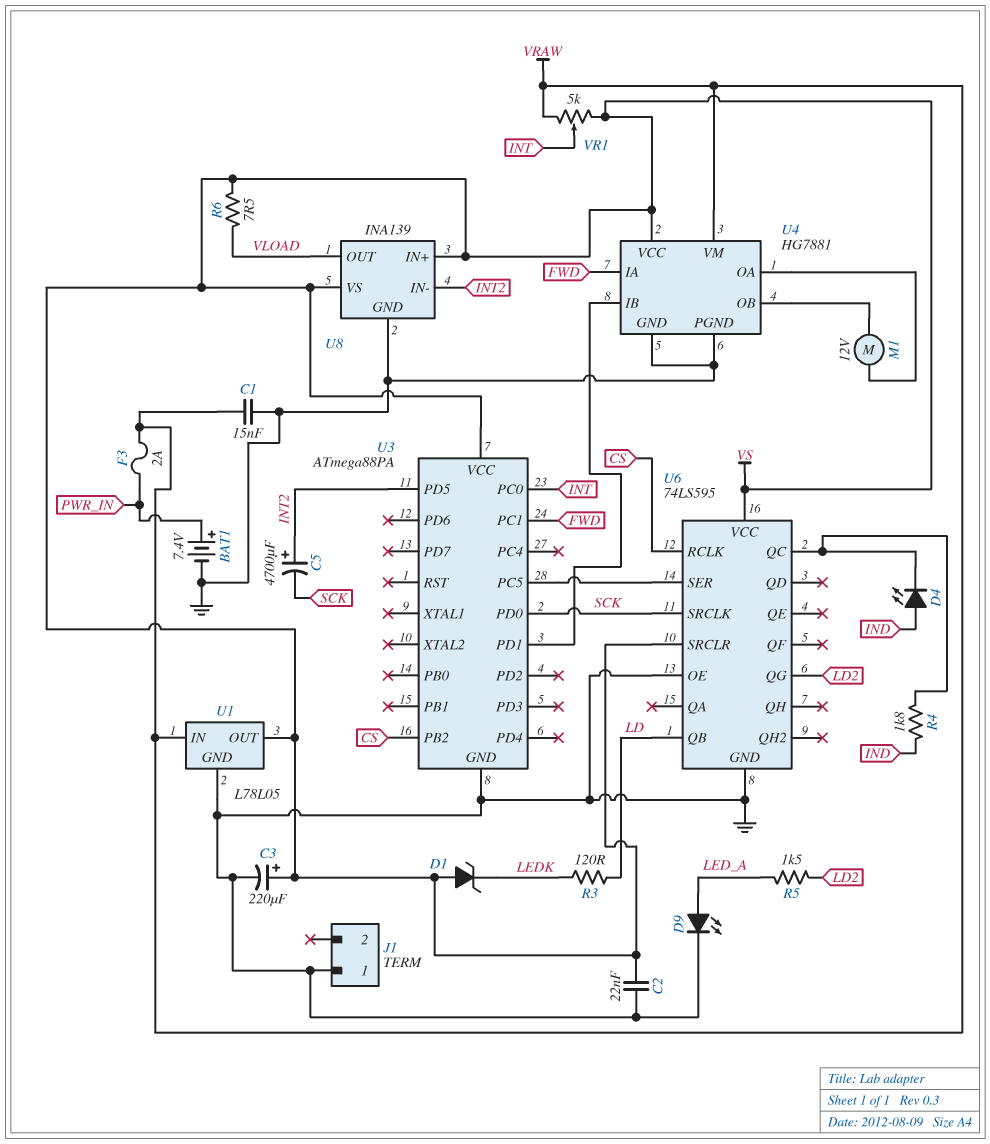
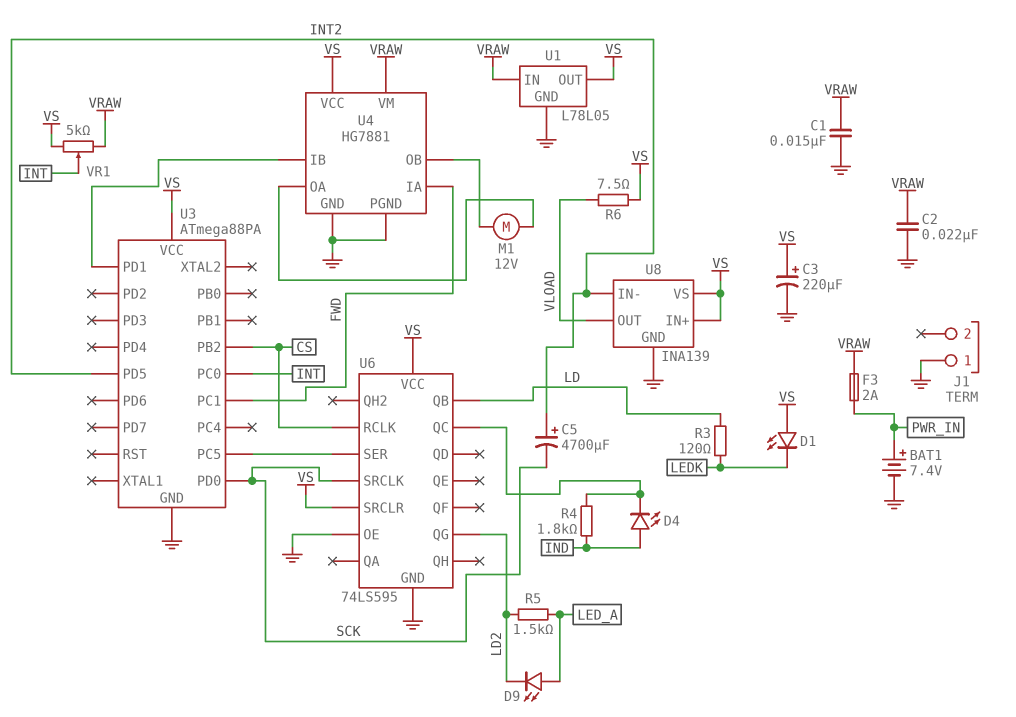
C2: 22nF (GND, VS) -> 22nF (GND, VRAW)
D1: zener (A VS, K LEDK) -> LED (A VS, K LEDK)
D9: LED (A LED_A, K GND) -> LED (A LED_A, K LD2)

